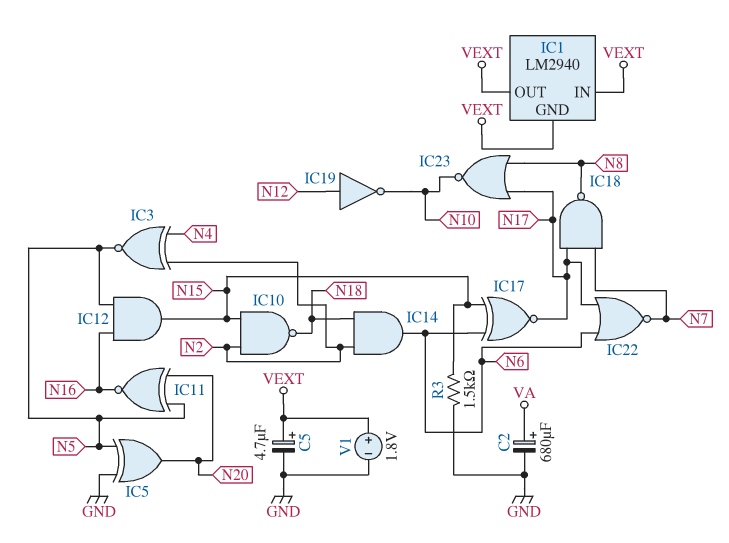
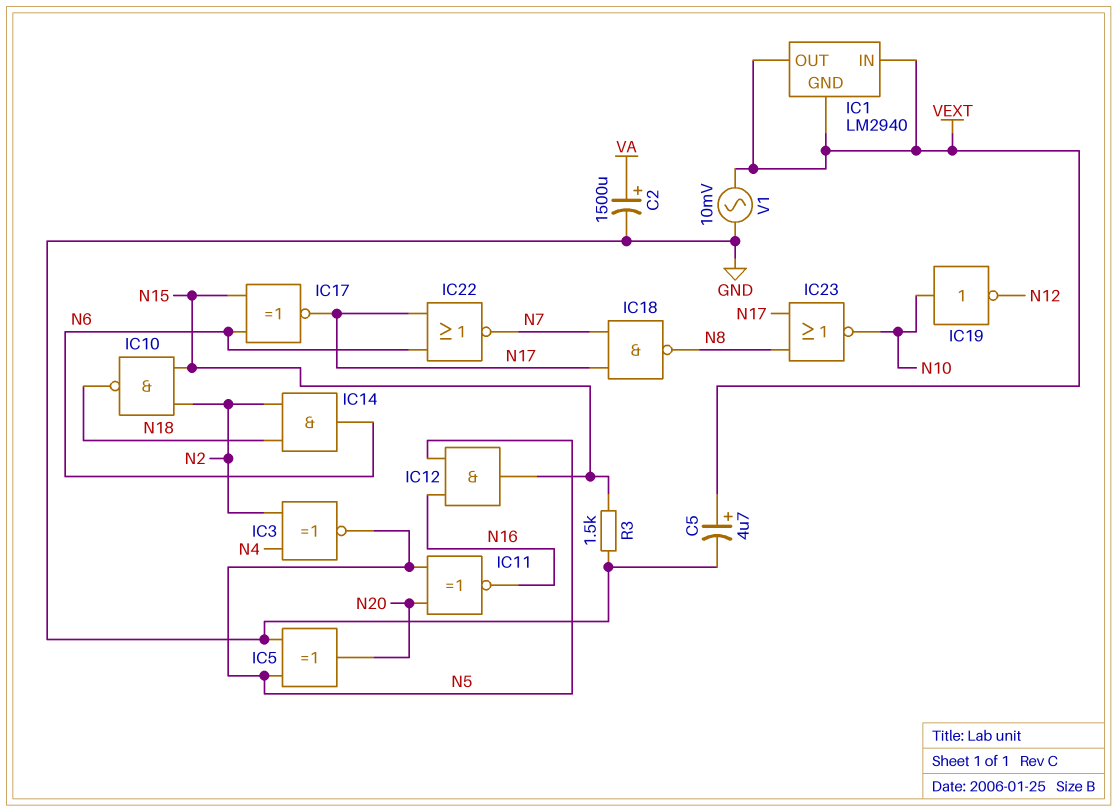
C2: 680uF (plus VA, minus GND) -> 1500uF (plus VA, minus GND)
IC19: NOT (in N12, out N10) -> NOT (in N10, out N12)
V1: 1.8V (plus VEXT, minus GND) -> AC 10mV (GND, VEXT)

